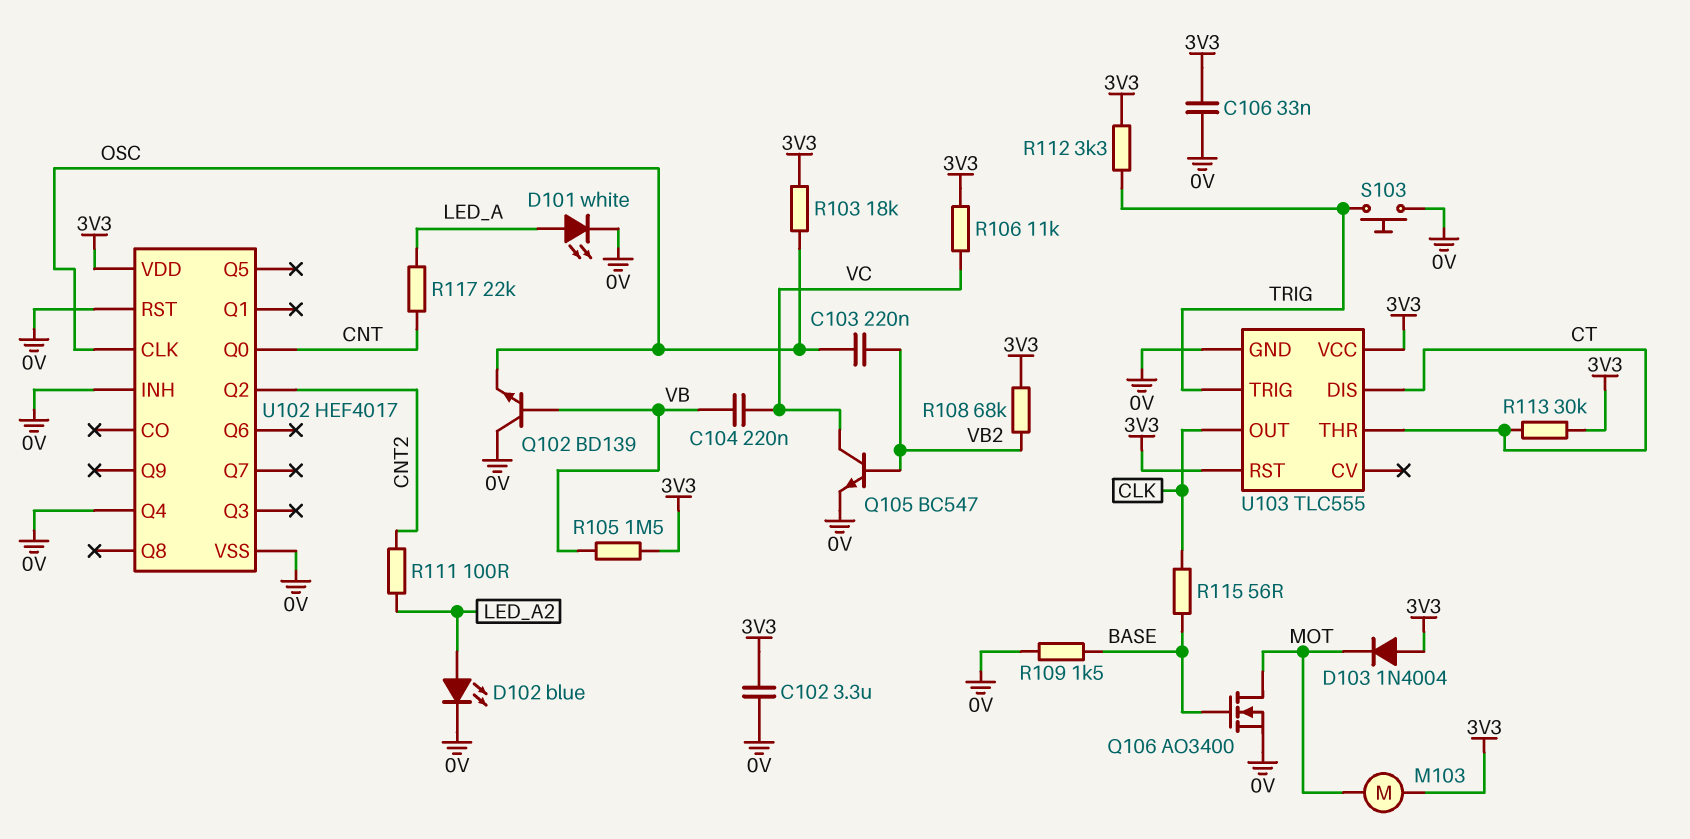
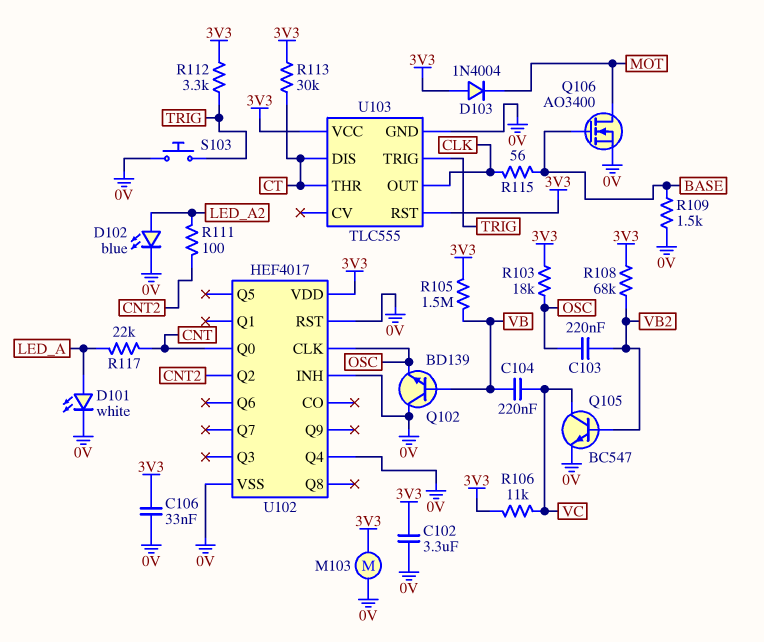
M103: motor (3V3, MOT) -> motor (0V, 3V3)

